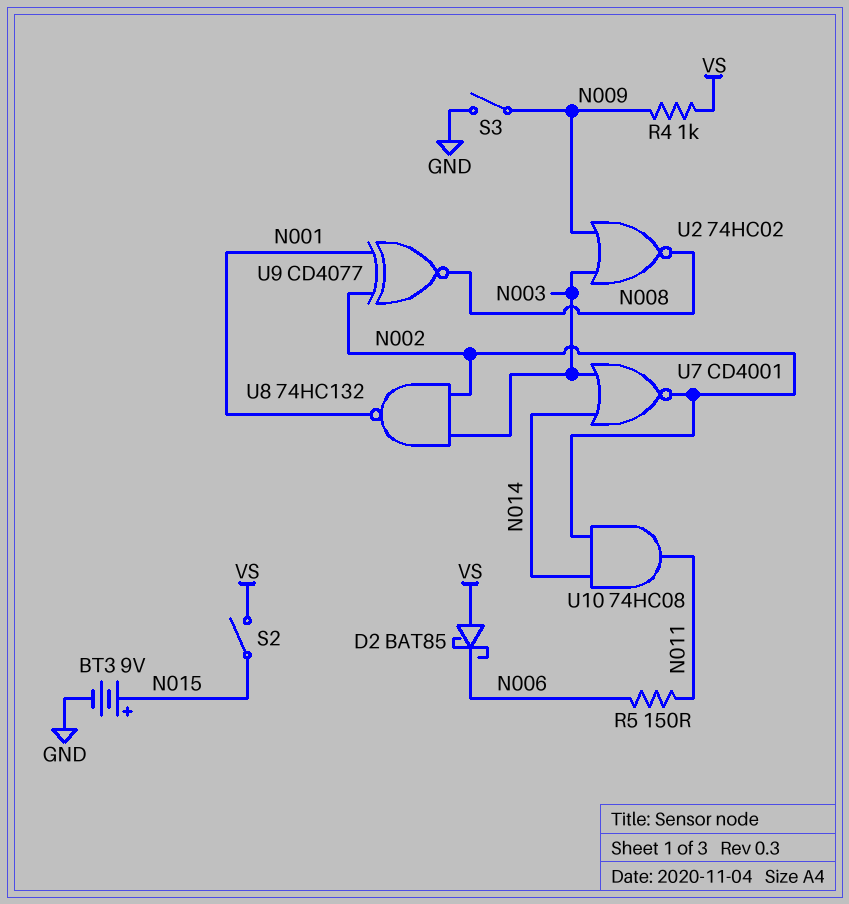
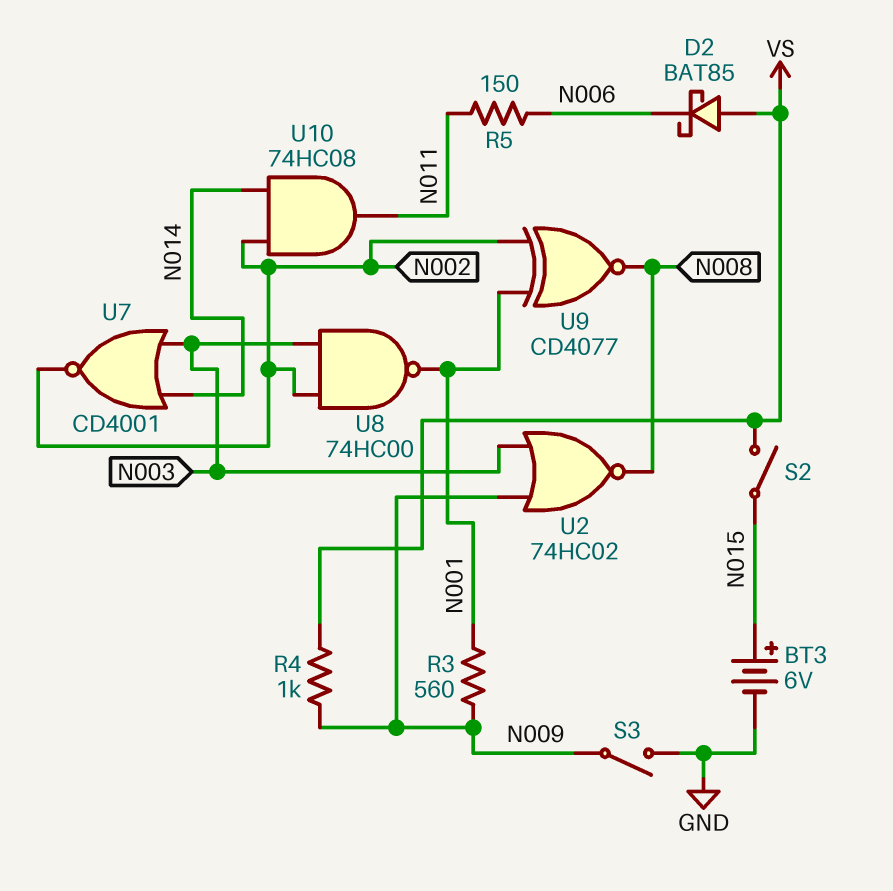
BT3: 9V (plus N015, minus GND) -> 6V (plus N015, minus GND)
R3: none -> 560 (N001, N009)
U8: NAND 74HC132 (in N002, in N003, out N001) -> NAND 74HC00 (in N002, in N003, out N001)

